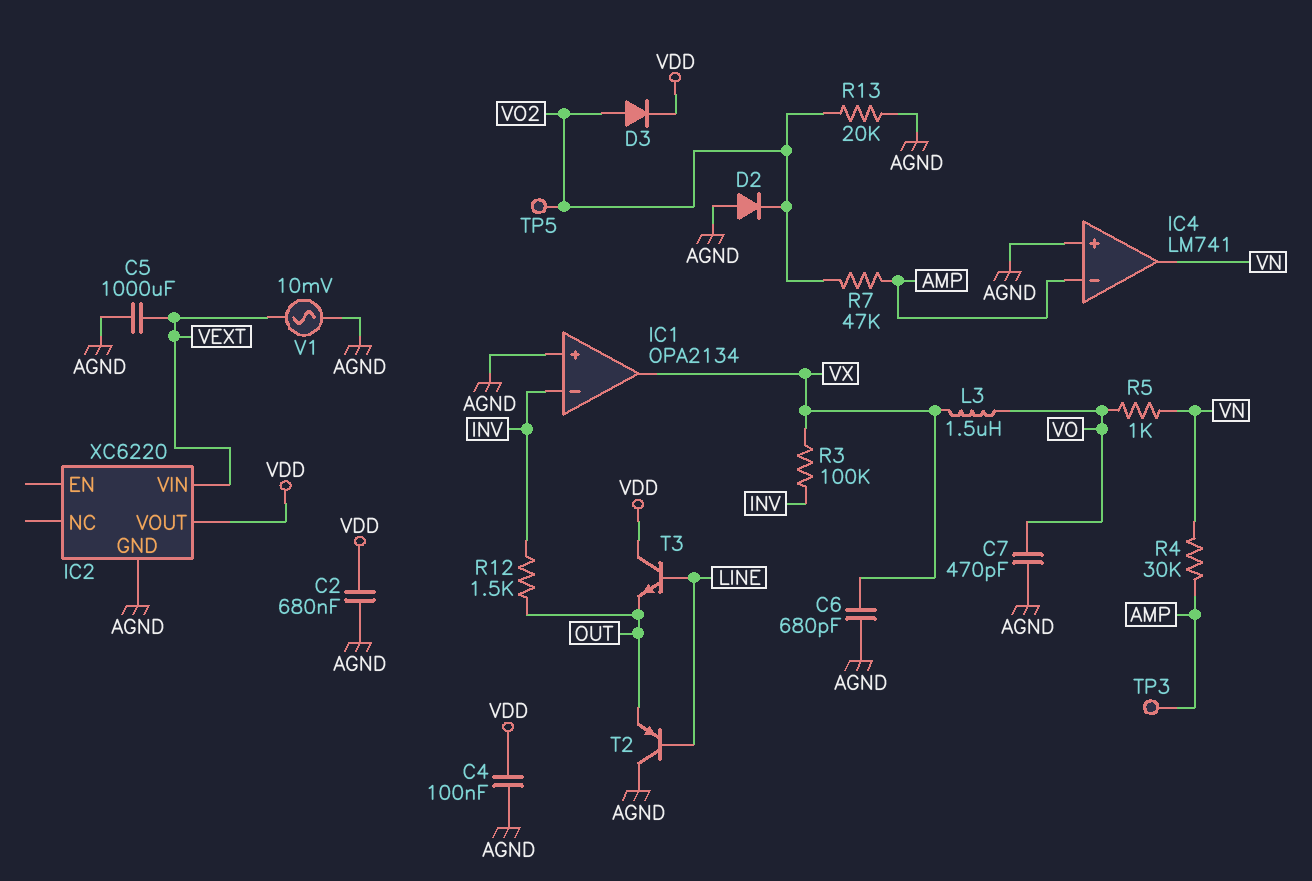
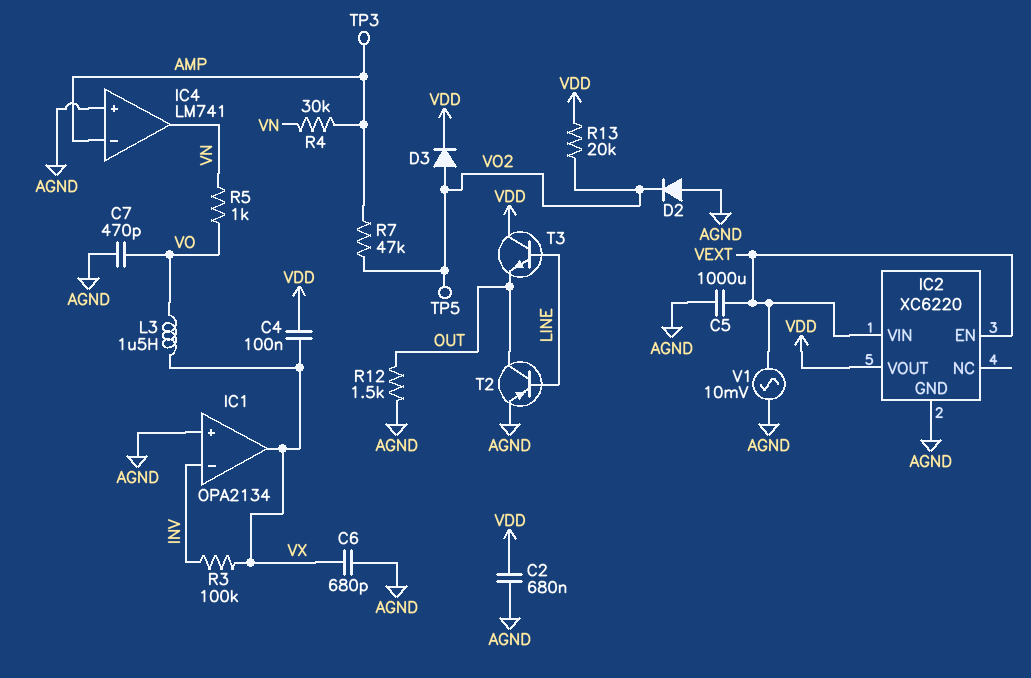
C4: 100nF (AGND, VDD) -> 100nF (VDD, VX)
IC2 pin EN: none -> VEXT
R12: 1.5k (INV, OUT) -> 1.5k (AGND, OUT)
R13: 20k (AGND, VO2) -> 20k (VDD, VO2)
T2: PNP (B LINE, C AGND, E OUT) -> PNP (B LINE, C OUT, E AGND)

